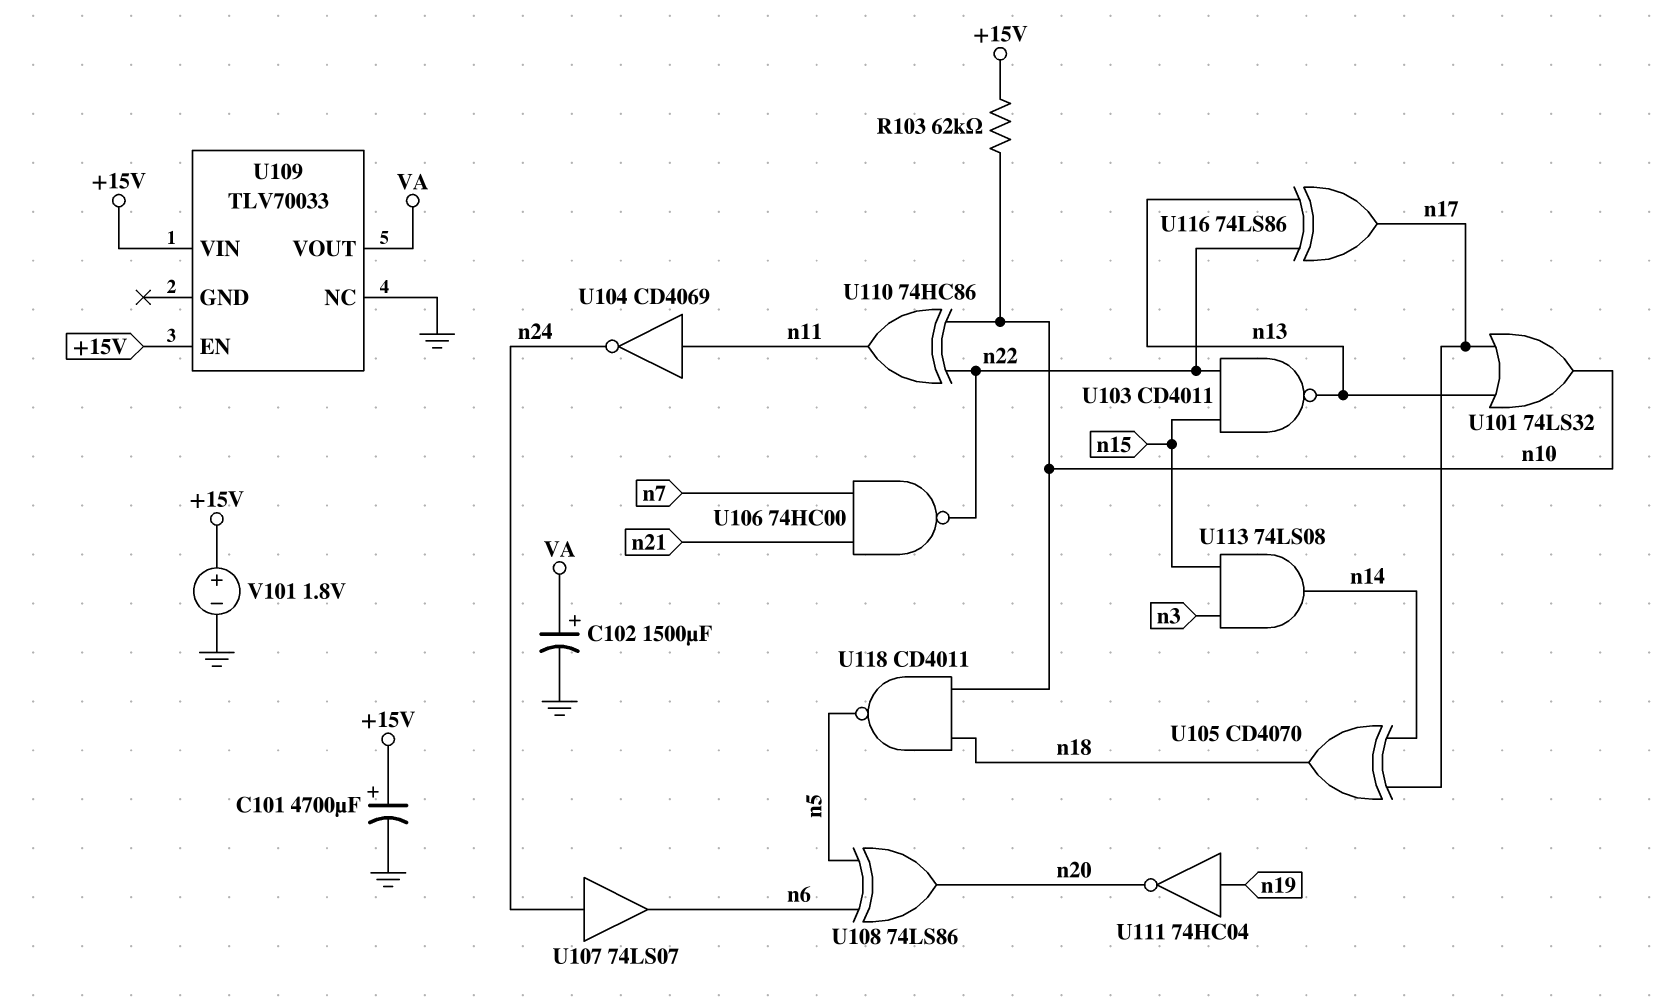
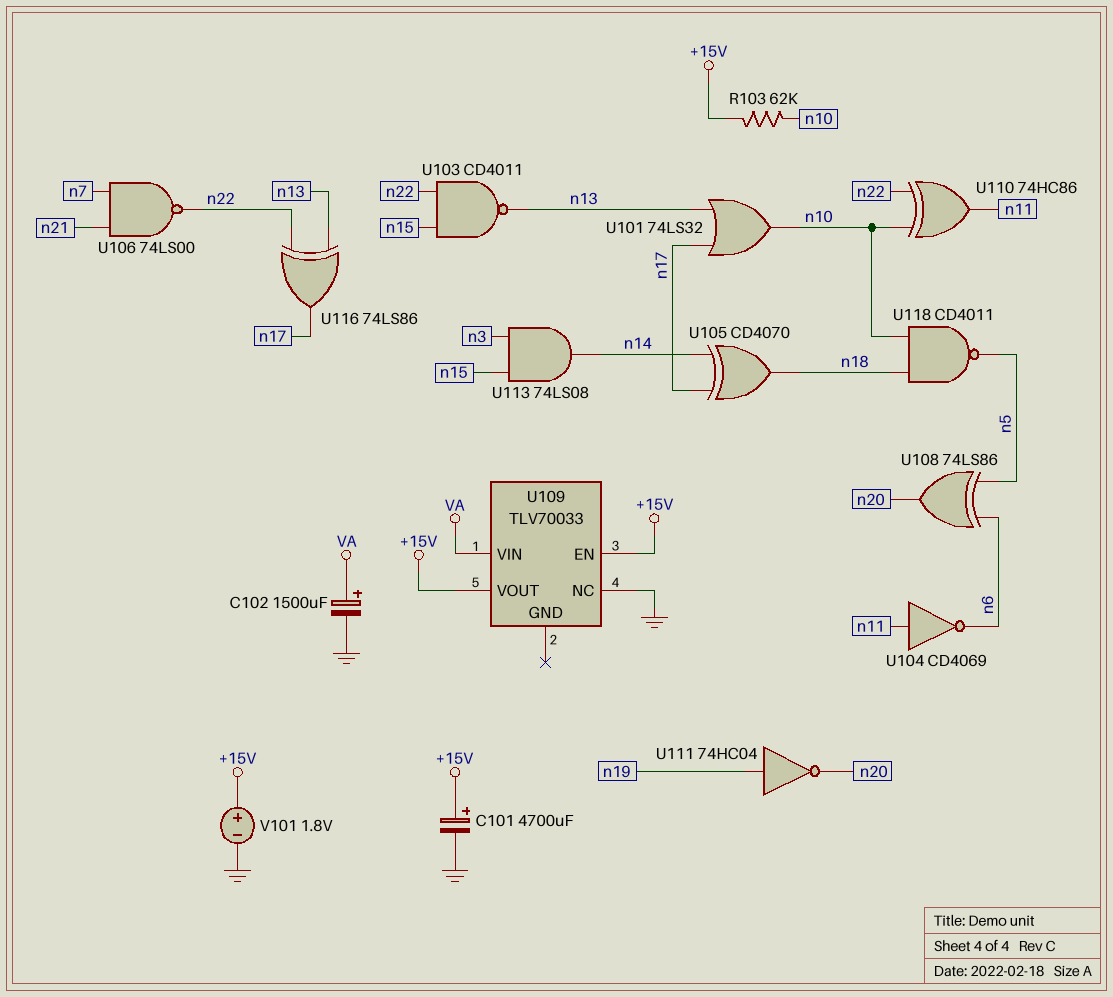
U104: NOT CD4069 (in n11, out n24) -> NOT CD4069 (in n11, out n6)
U106: NAND 74HC00 (in n7, in n21, out n22) -> NAND 74LS00 (in n7, in n21, out n22)
U107: buffer 74LS07 (in n24, out n6) -> none
U109 pin VIN: +15V -> VA
U109 pin VOUT: VA -> +15V

